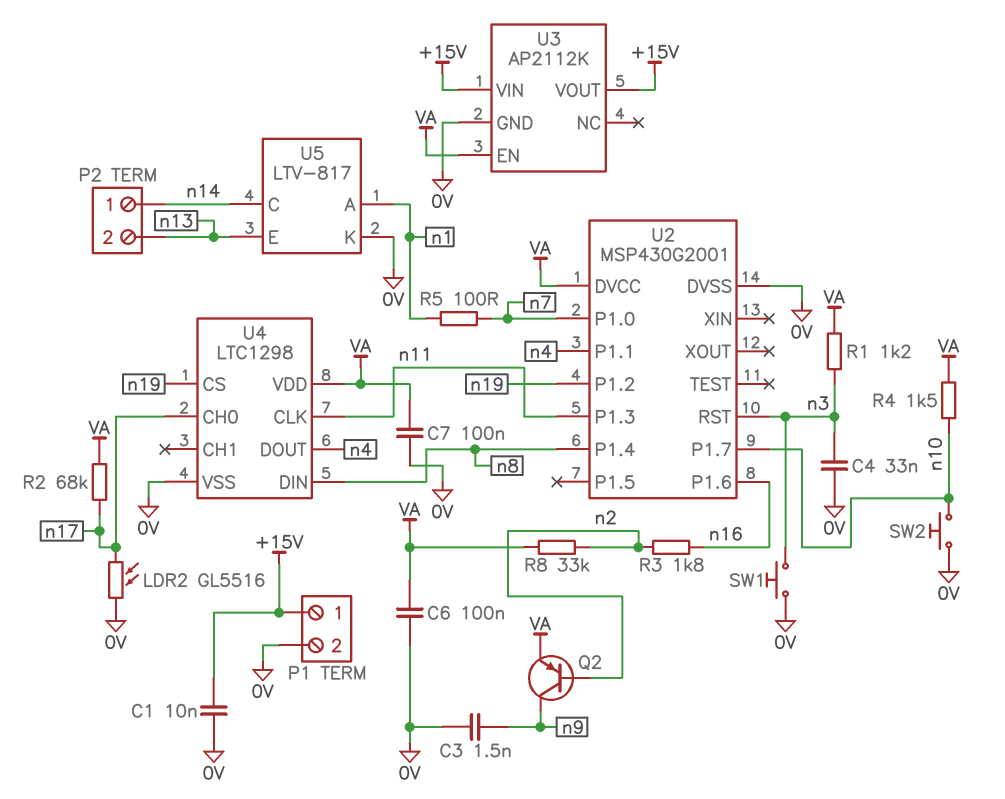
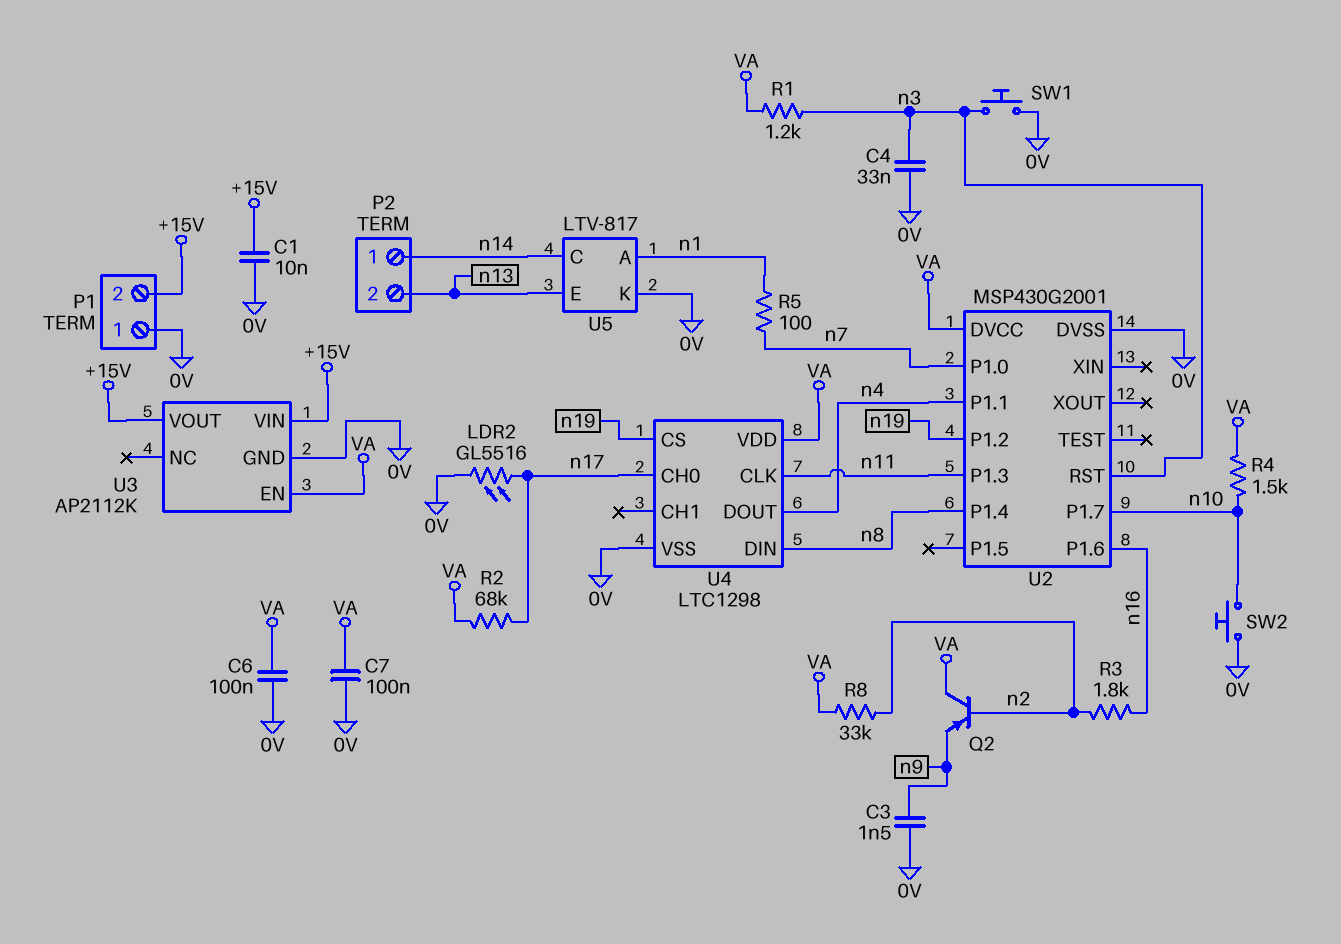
P1 pin 1: +15V -> 0V
P1 pin 2: 0V -> +15V
Q2: PNP (B n2, C n9, E VA) -> PNP (B n2, C VA, E n9)

